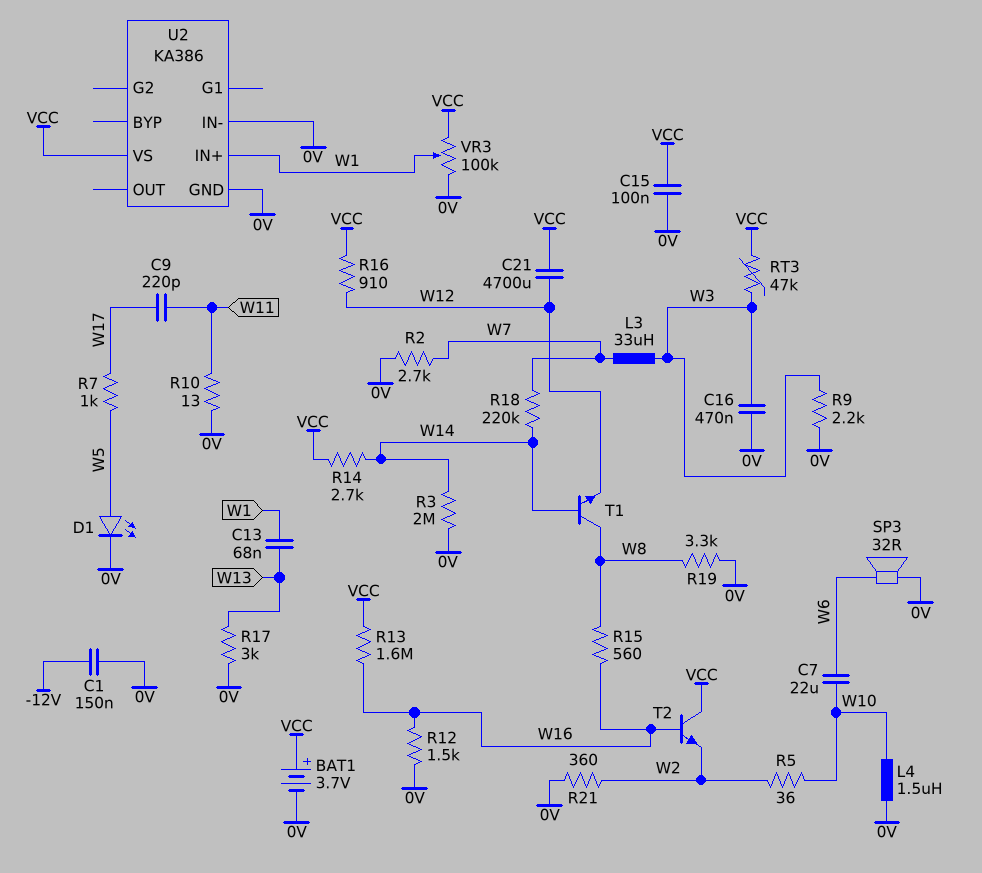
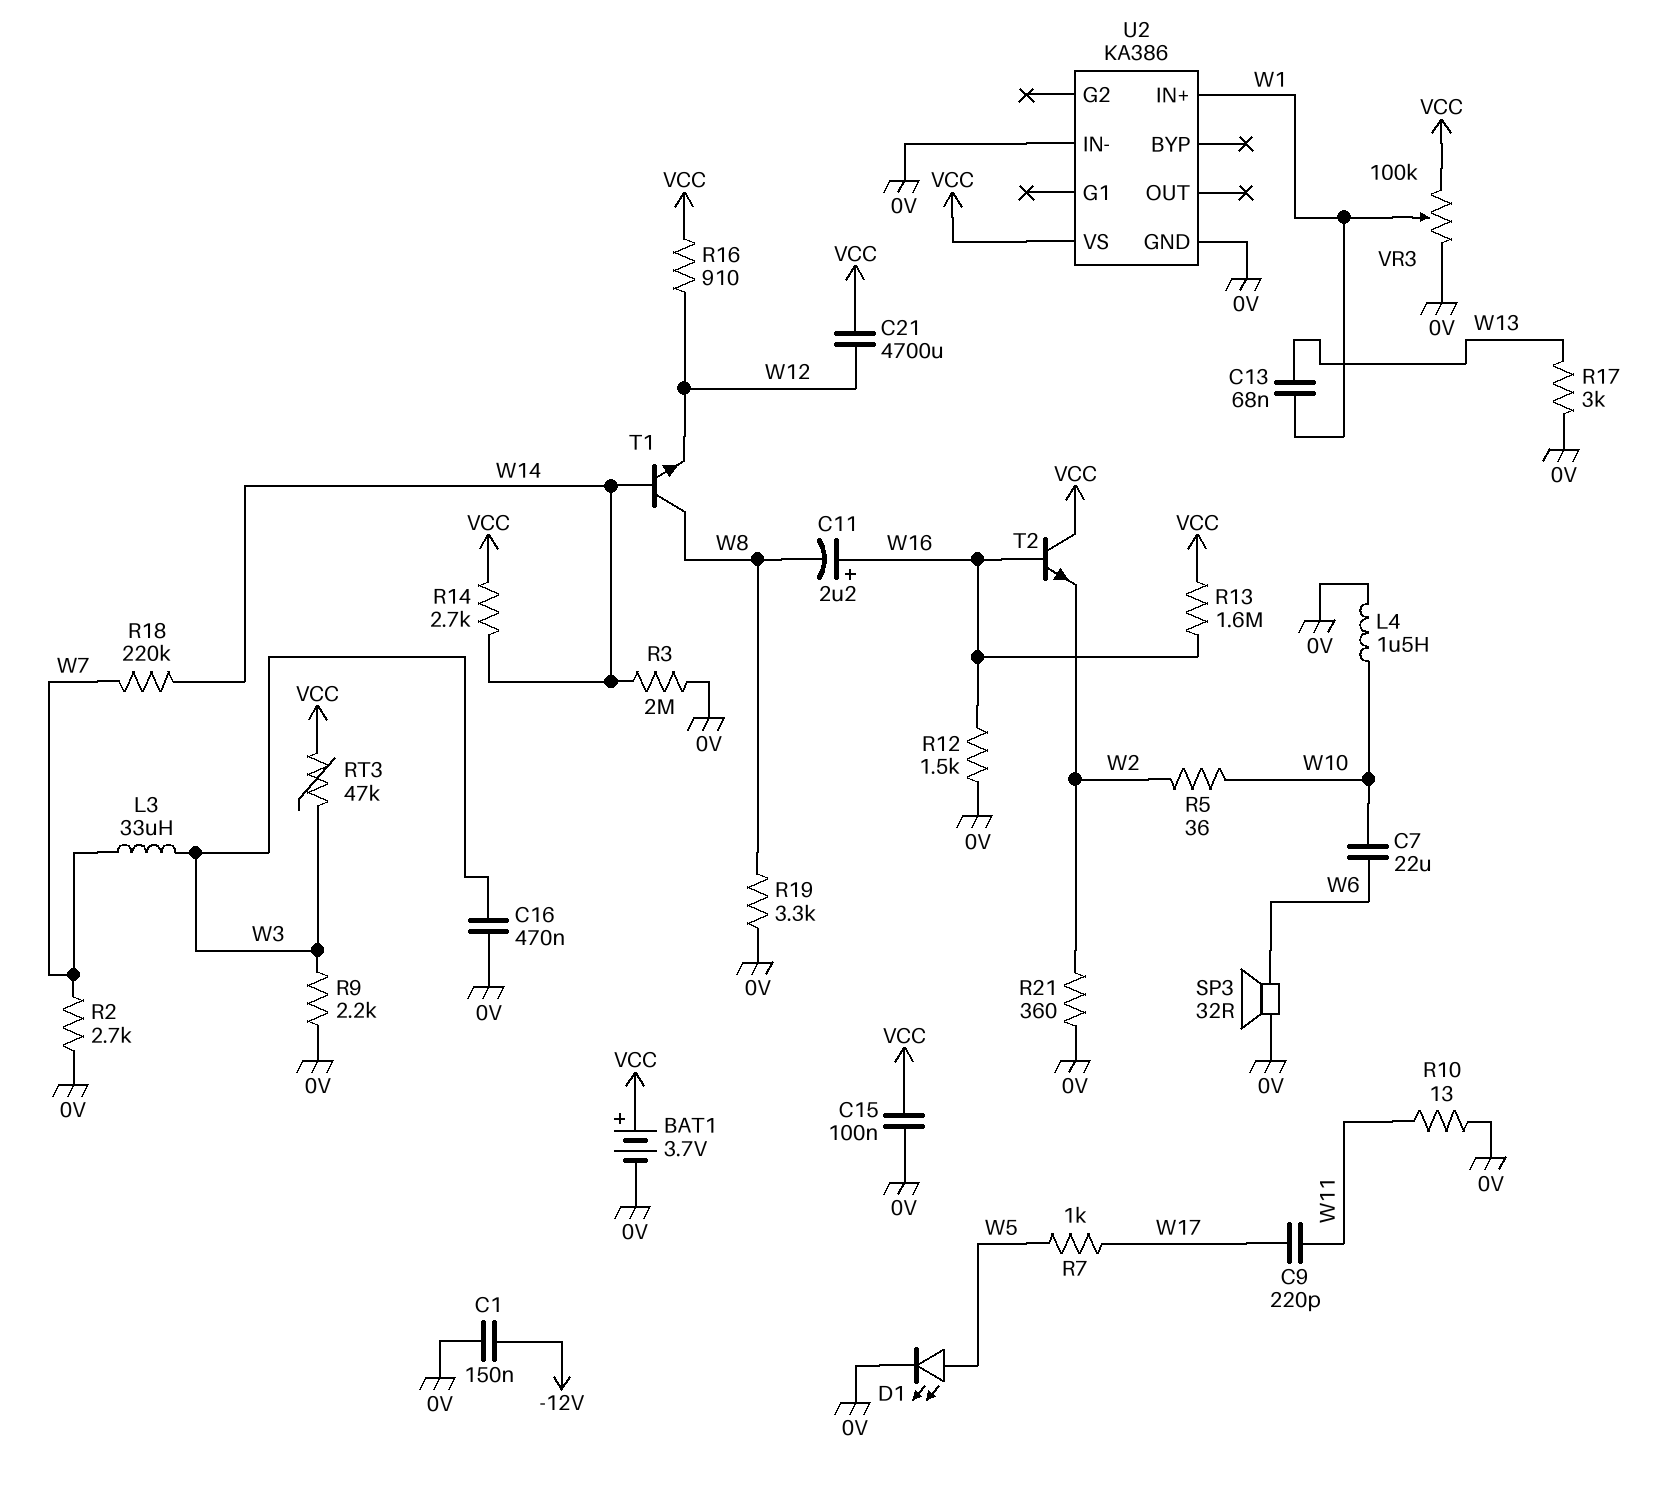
C11: none -> 2.2uF (plus W16, minus W8)
R15: 560 (W8, W16) -> none

